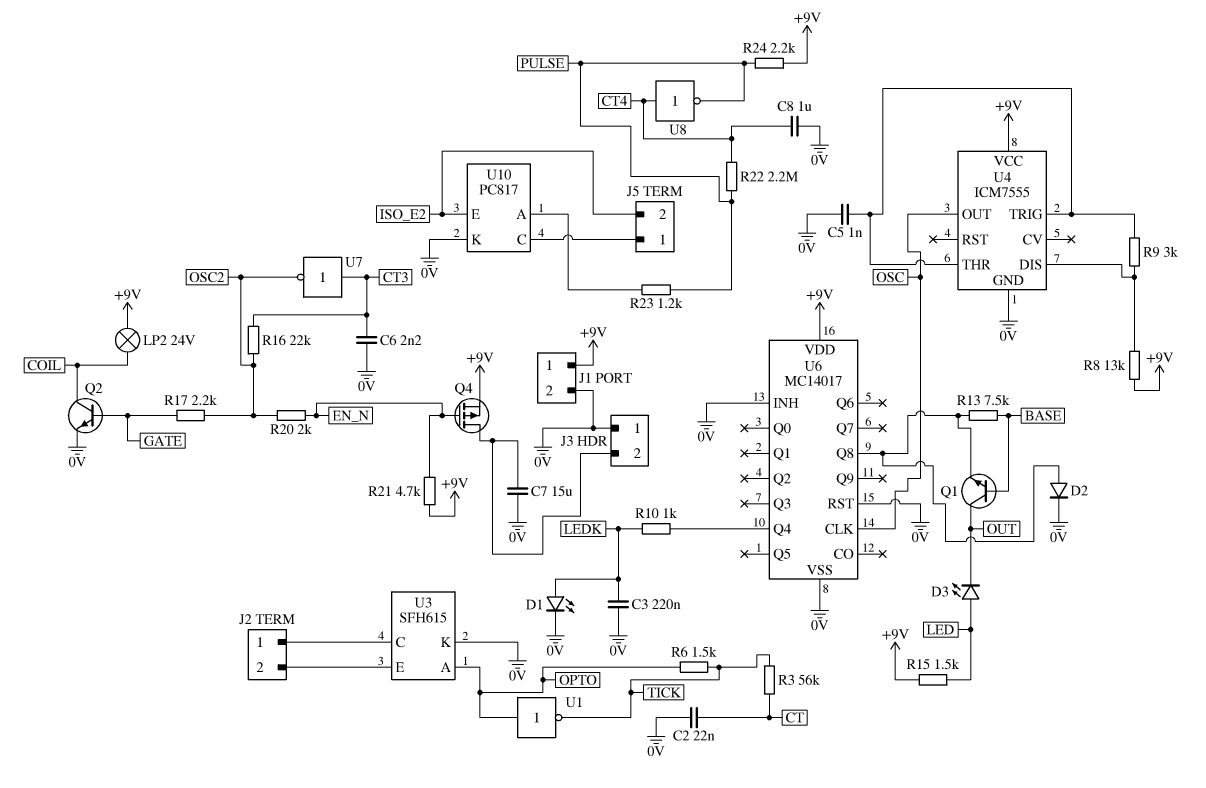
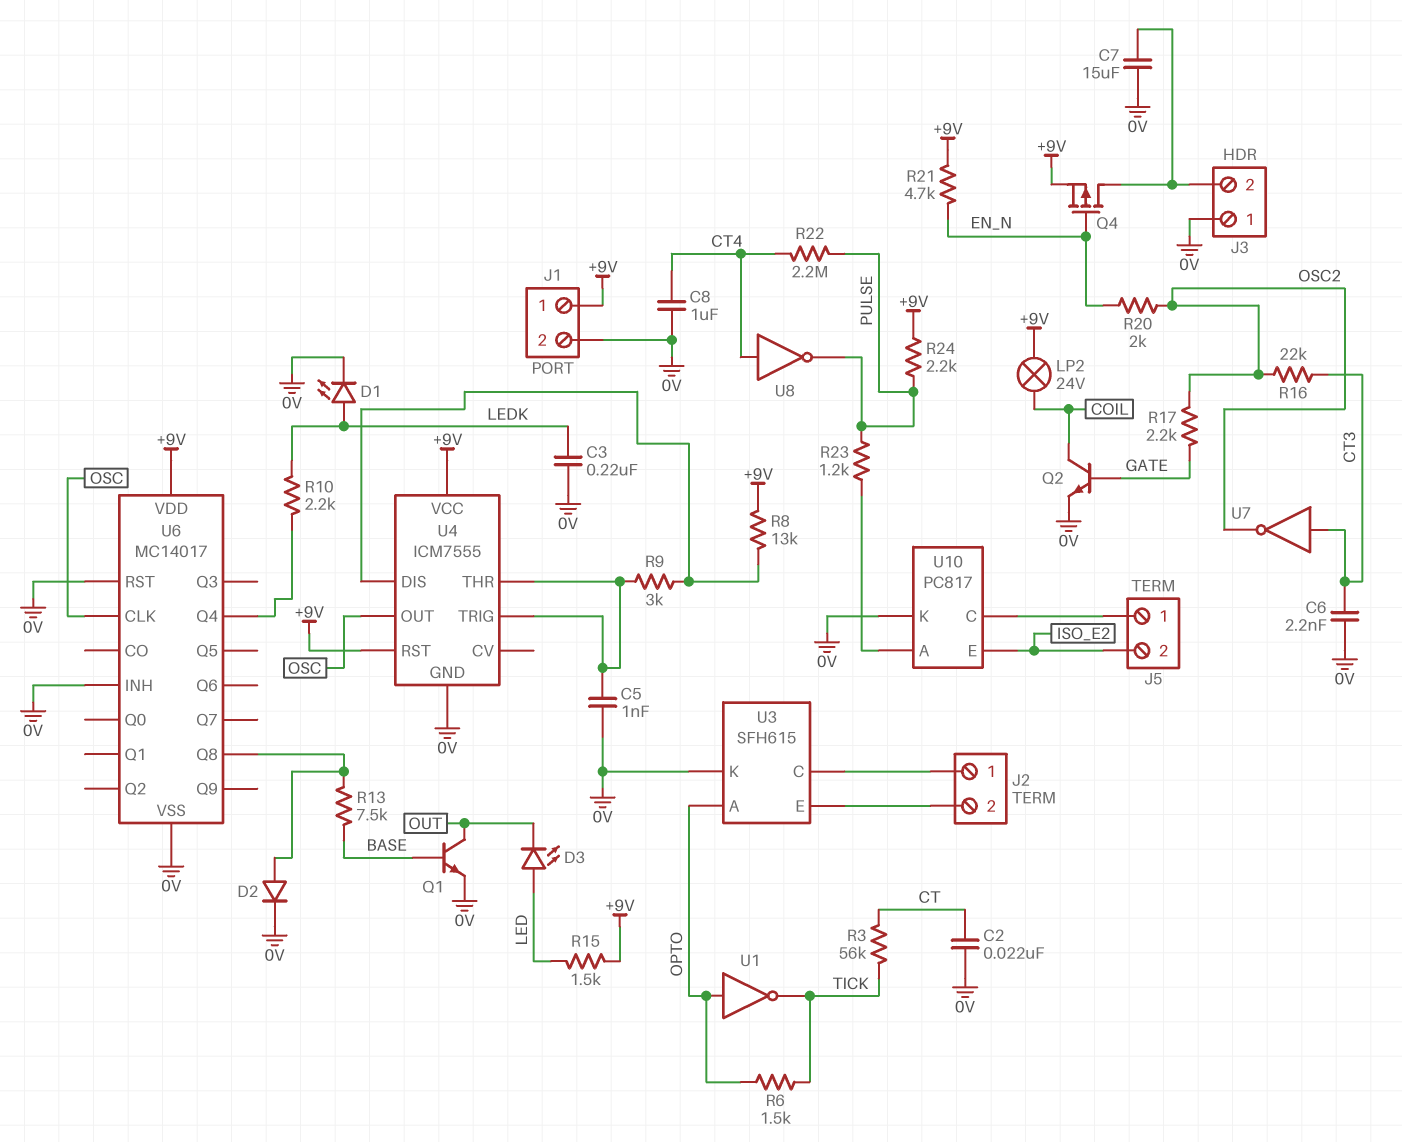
Q1: NPN (B BASE, C OUT, E U6/Q8) -> NPN (B BASE, C OUT, E 0V)
R10: 1k (LEDK, U6/Q4) -> 2.2k (LEDK, U6/Q4)
U4 pin RST: none -> +9V

